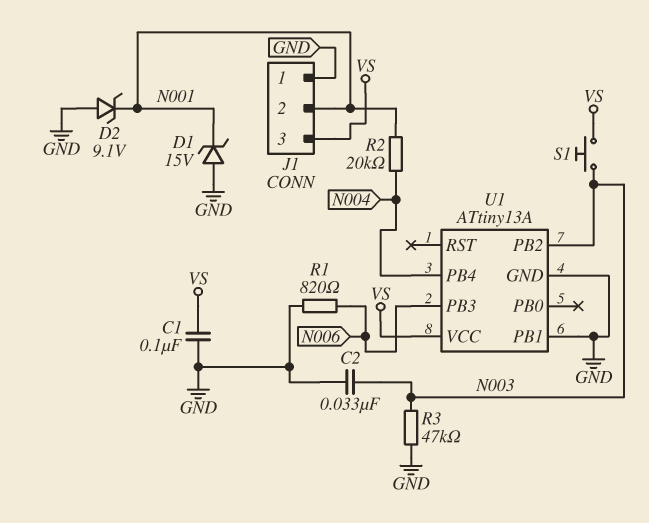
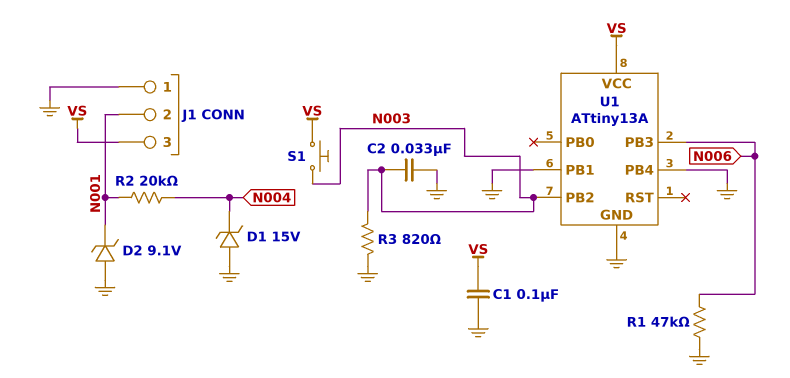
D1: zener 15V (A GND, K N001) -> zener 15V (A GND, K N004)
R1: 820 (GND, N006) -> 47k (GND, N006)
R3: 47k (GND, N003) -> 820 (GND, N003)
U1 pin PB4: N004 -> GND

